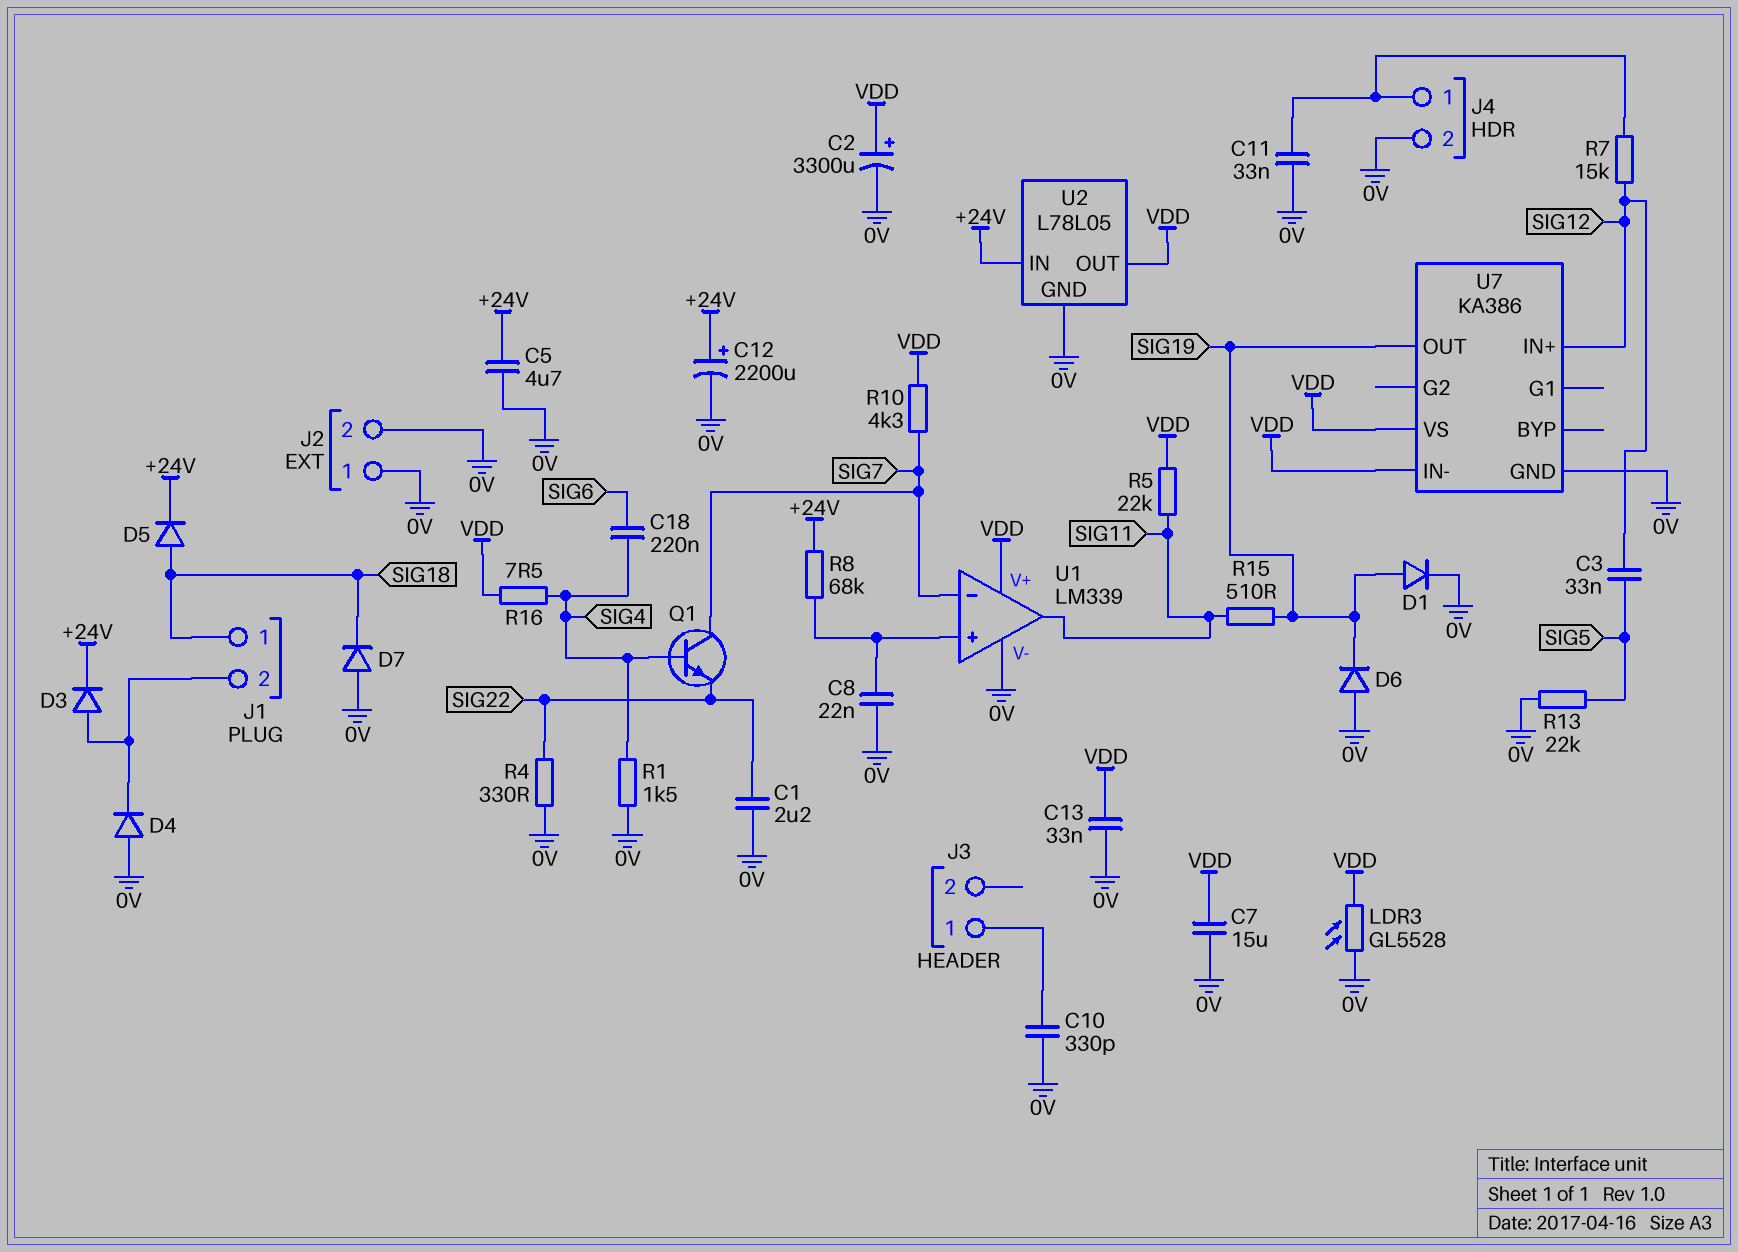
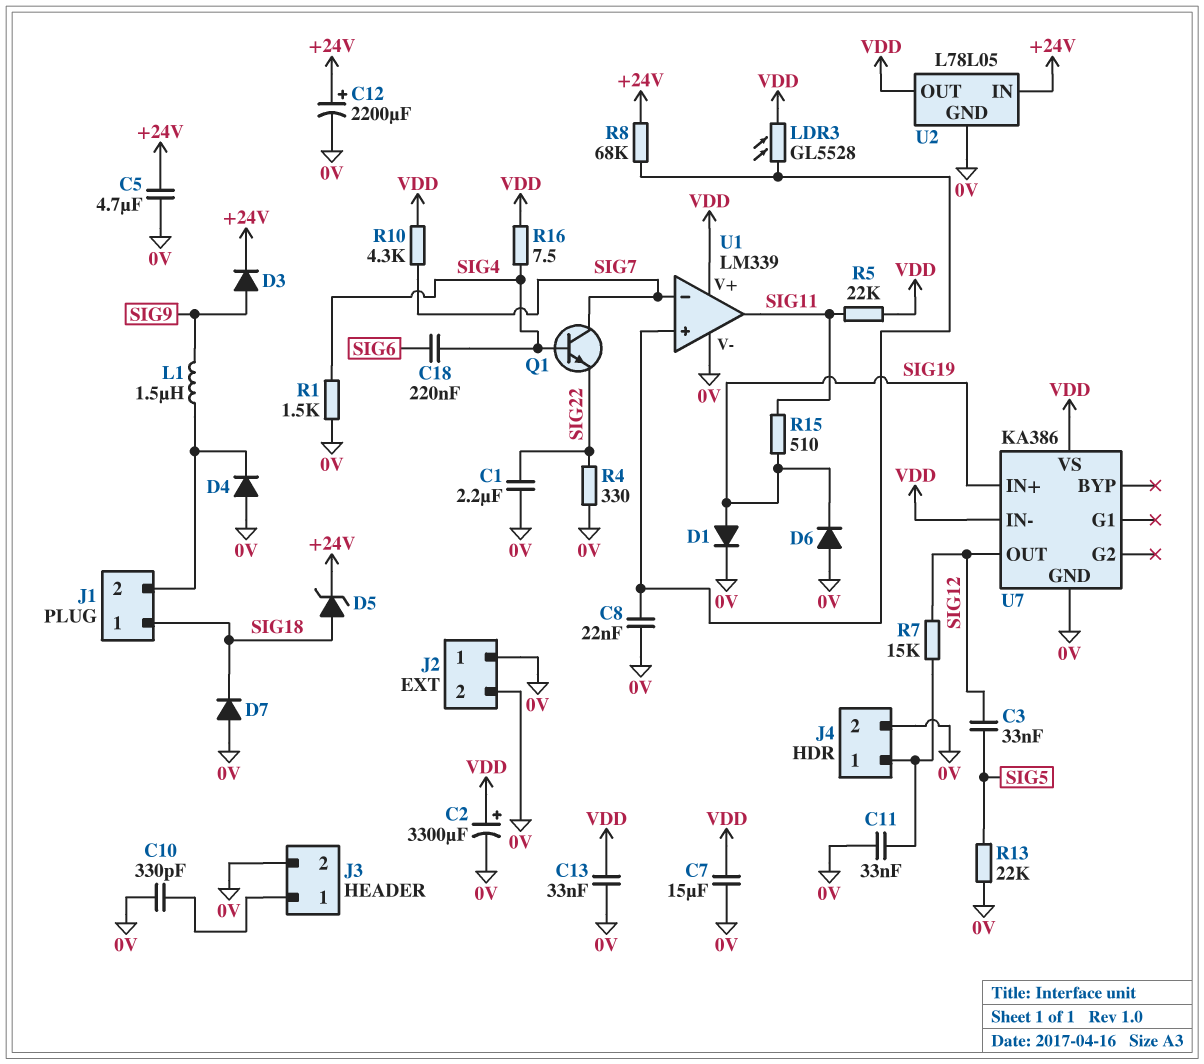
D3: diode (A J1/2, K +24V) -> diode (A SIG9, K +24V)
D5: diode (A SIG18, K +24V) -> zener (A SIG18, K +24V)
J3 pin 2: none -> 0V
L1: none -> 1.5uH (J1/2, SIG9)
LDR3: GL5528 (0V, VDD) -> GL5528 (U1/in+, VDD)
U7 pin IN+: SIG12 -> SIG19
U7 pin OUT: SIG19 -> SIG12

